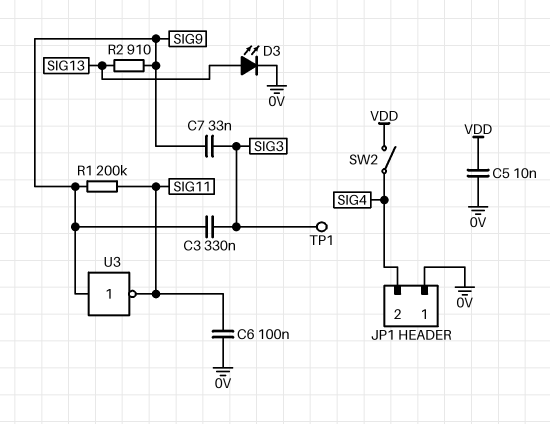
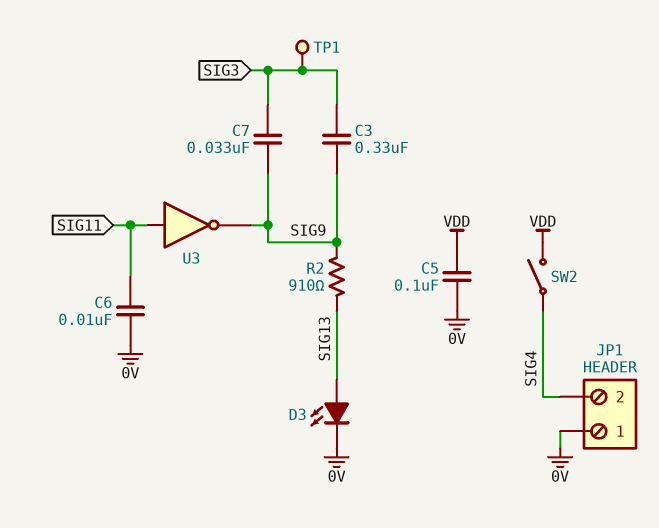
C5: 10nF (0V, VDD) -> 100nF (0V, VDD)
C6: 100nF (0V, SIG11) -> 10nF (0V, SIG11)
R1: 200k (SIG9, SIG11) -> none
U3: NOT (in SIG9, out SIG11) -> NOT (in SIG11, out SIG9)

